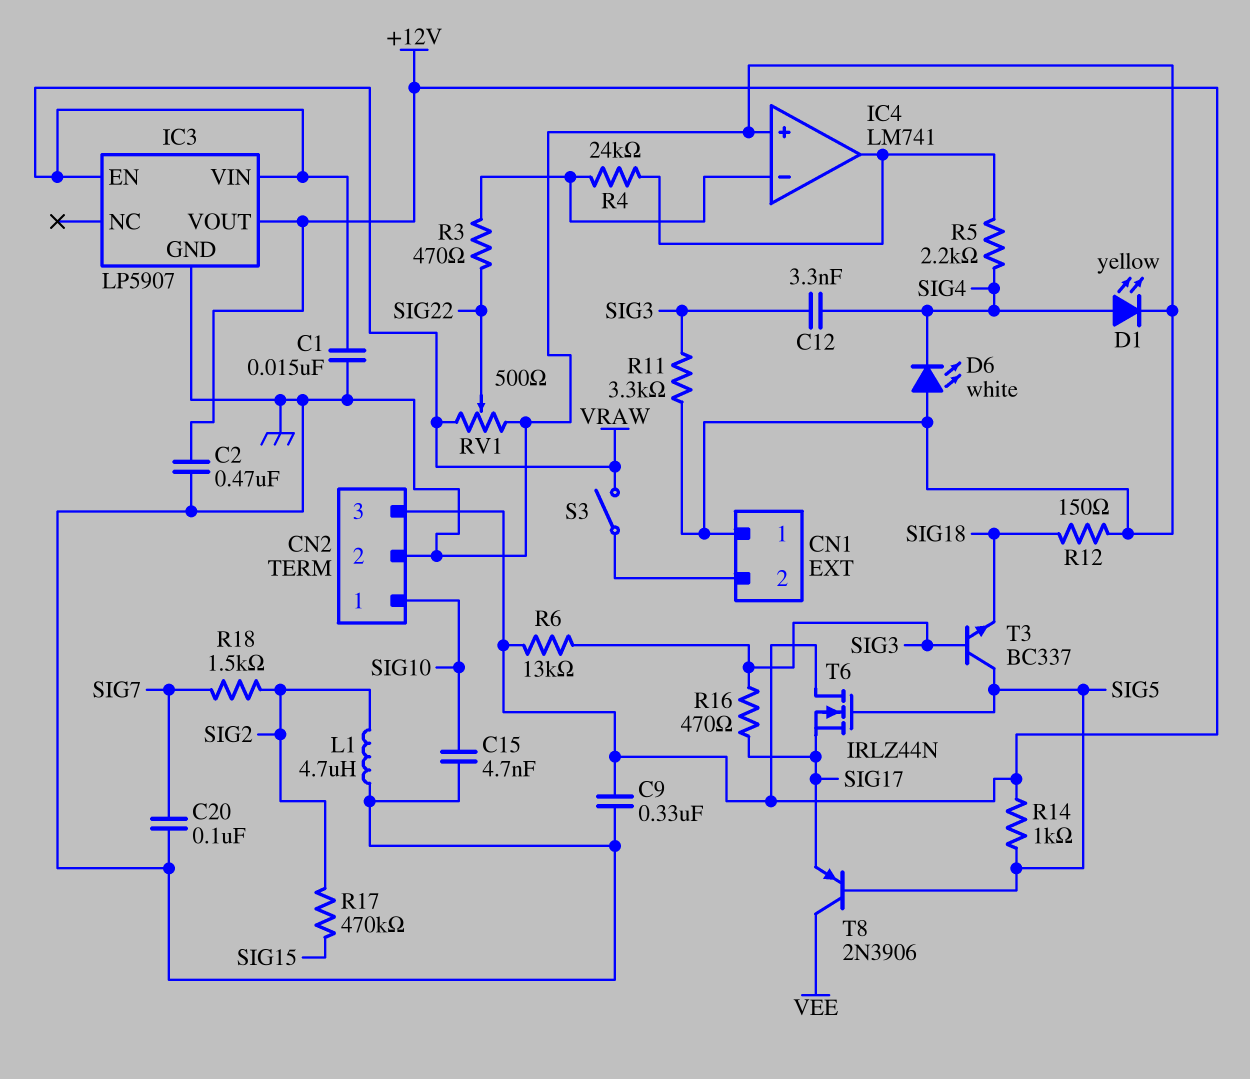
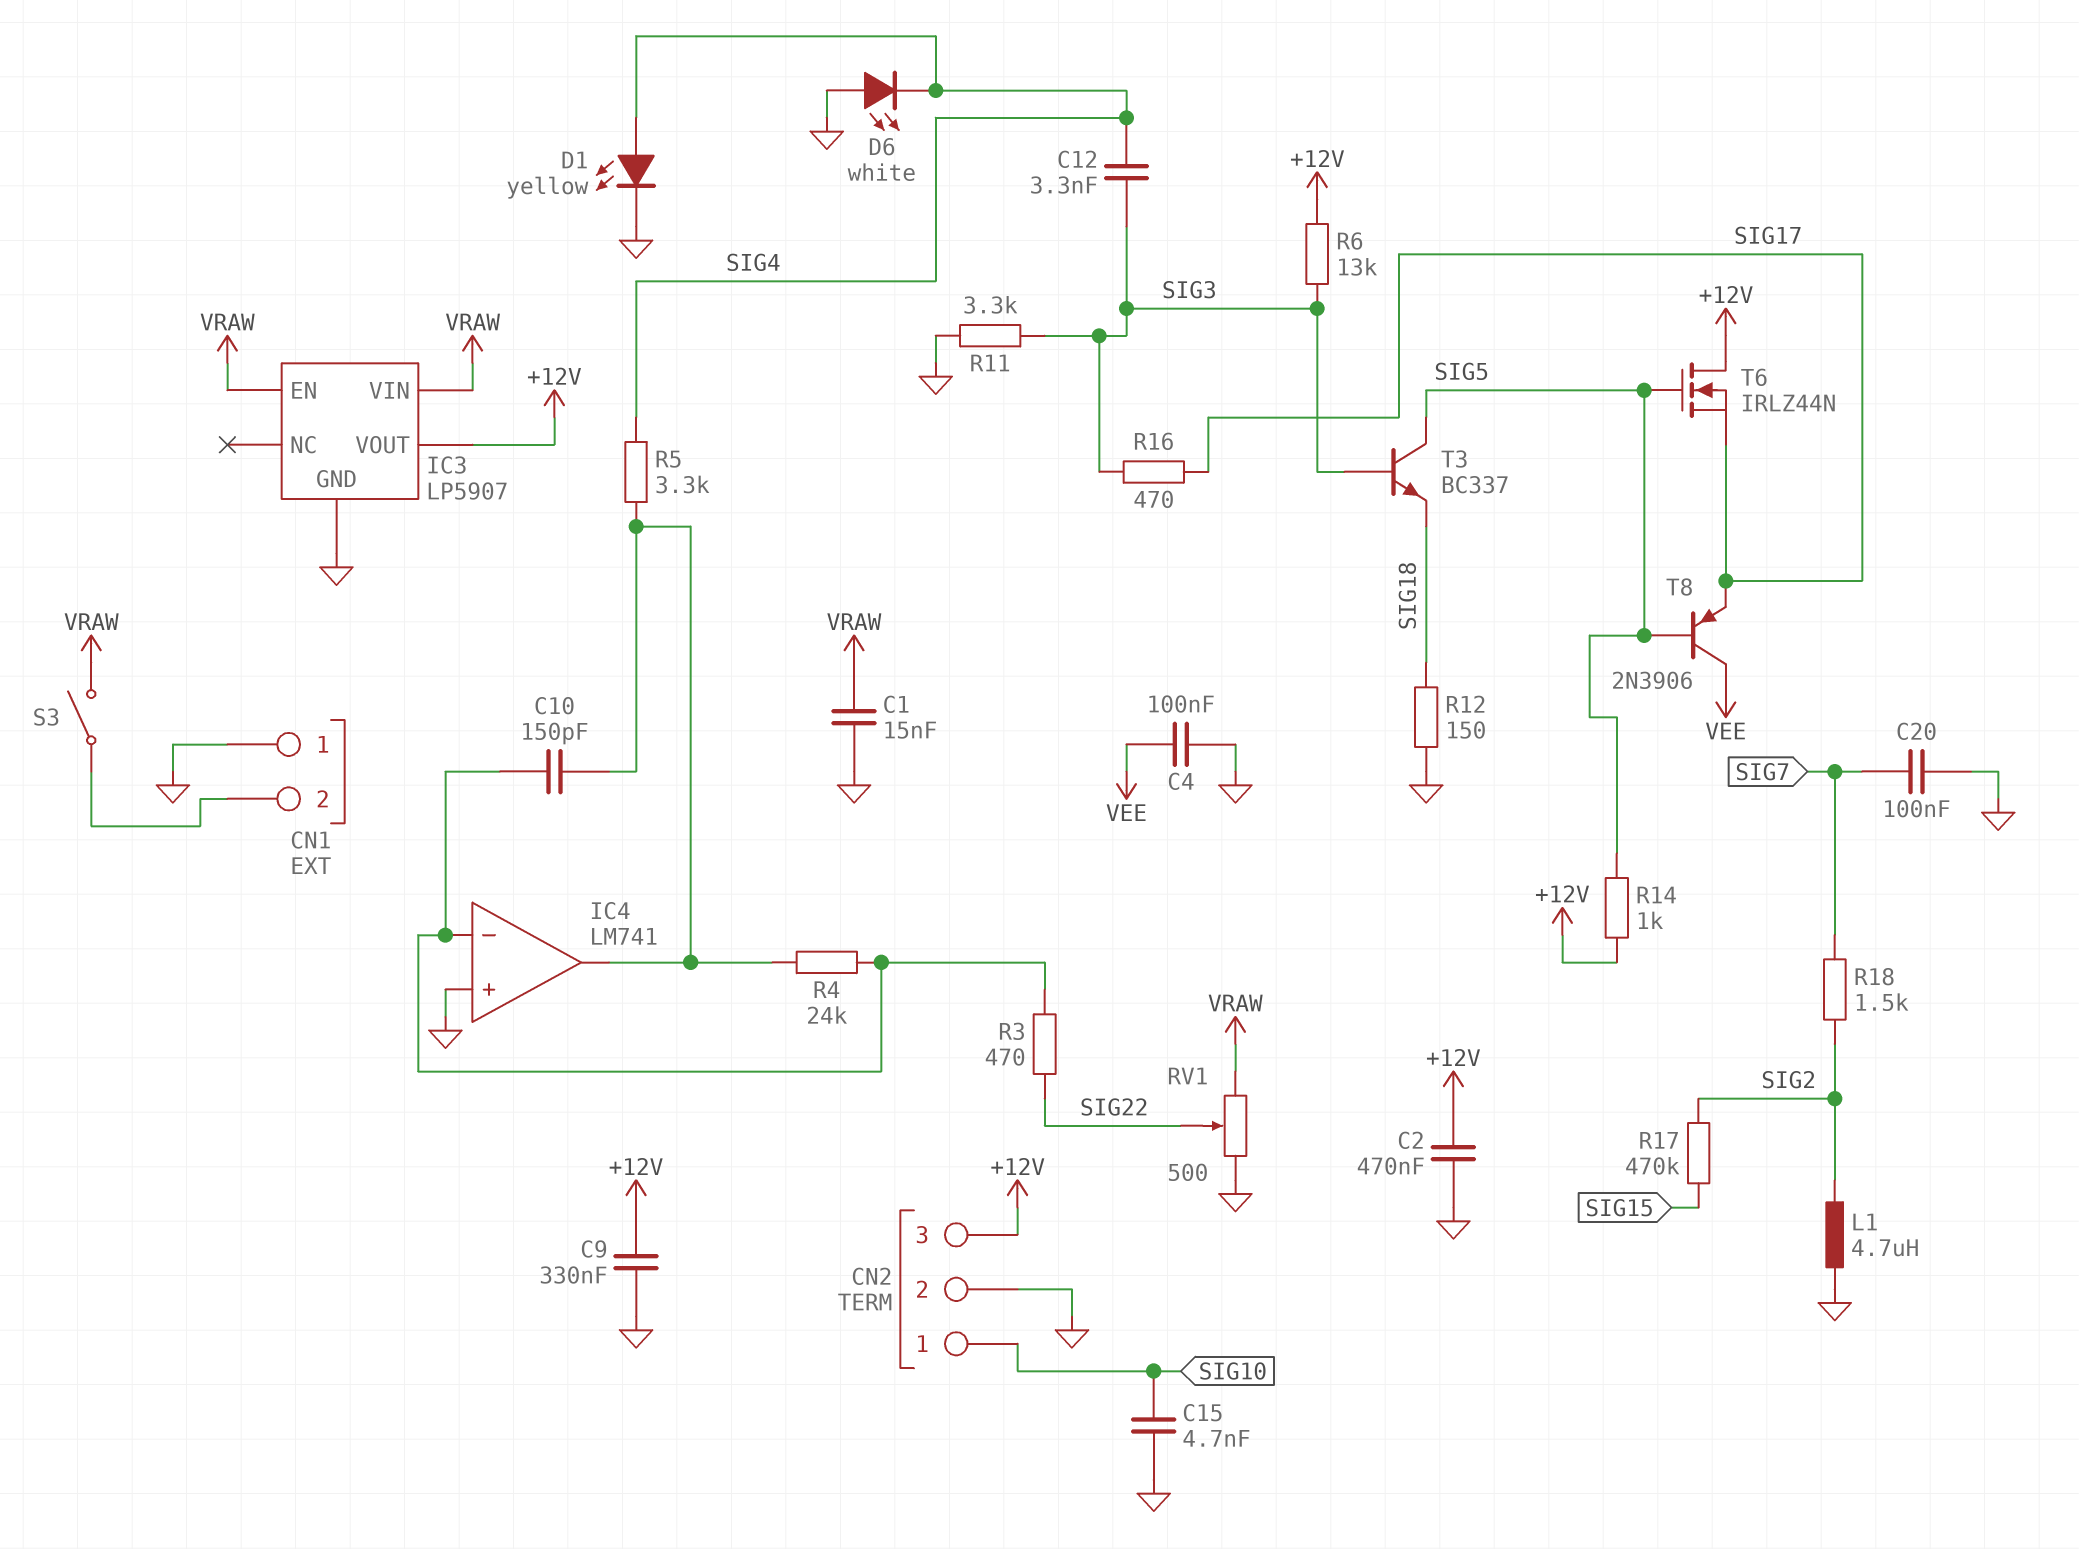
C4: none -> 100nF (GND, VEE)
C10: none -> 150pF (IC4/in-, IC4/out)
R5: 2.2k (IC4/out, SIG4) -> 3.3k (IC4/out, SIG4)

